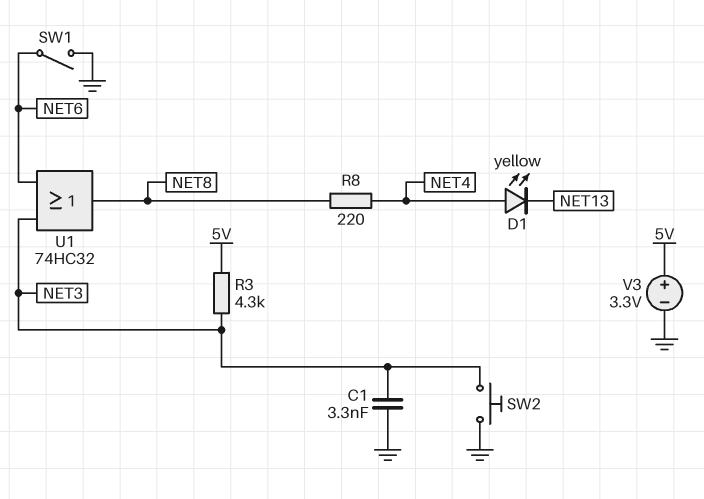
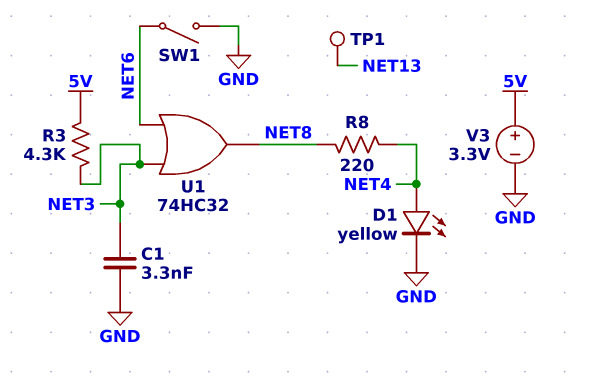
D1: LED yellow (A NET4, K NET13) -> LED yellow (A NET4, K GND)
SW2: button (GND, NET3) -> none
TP1: none -> test point (NET13)

